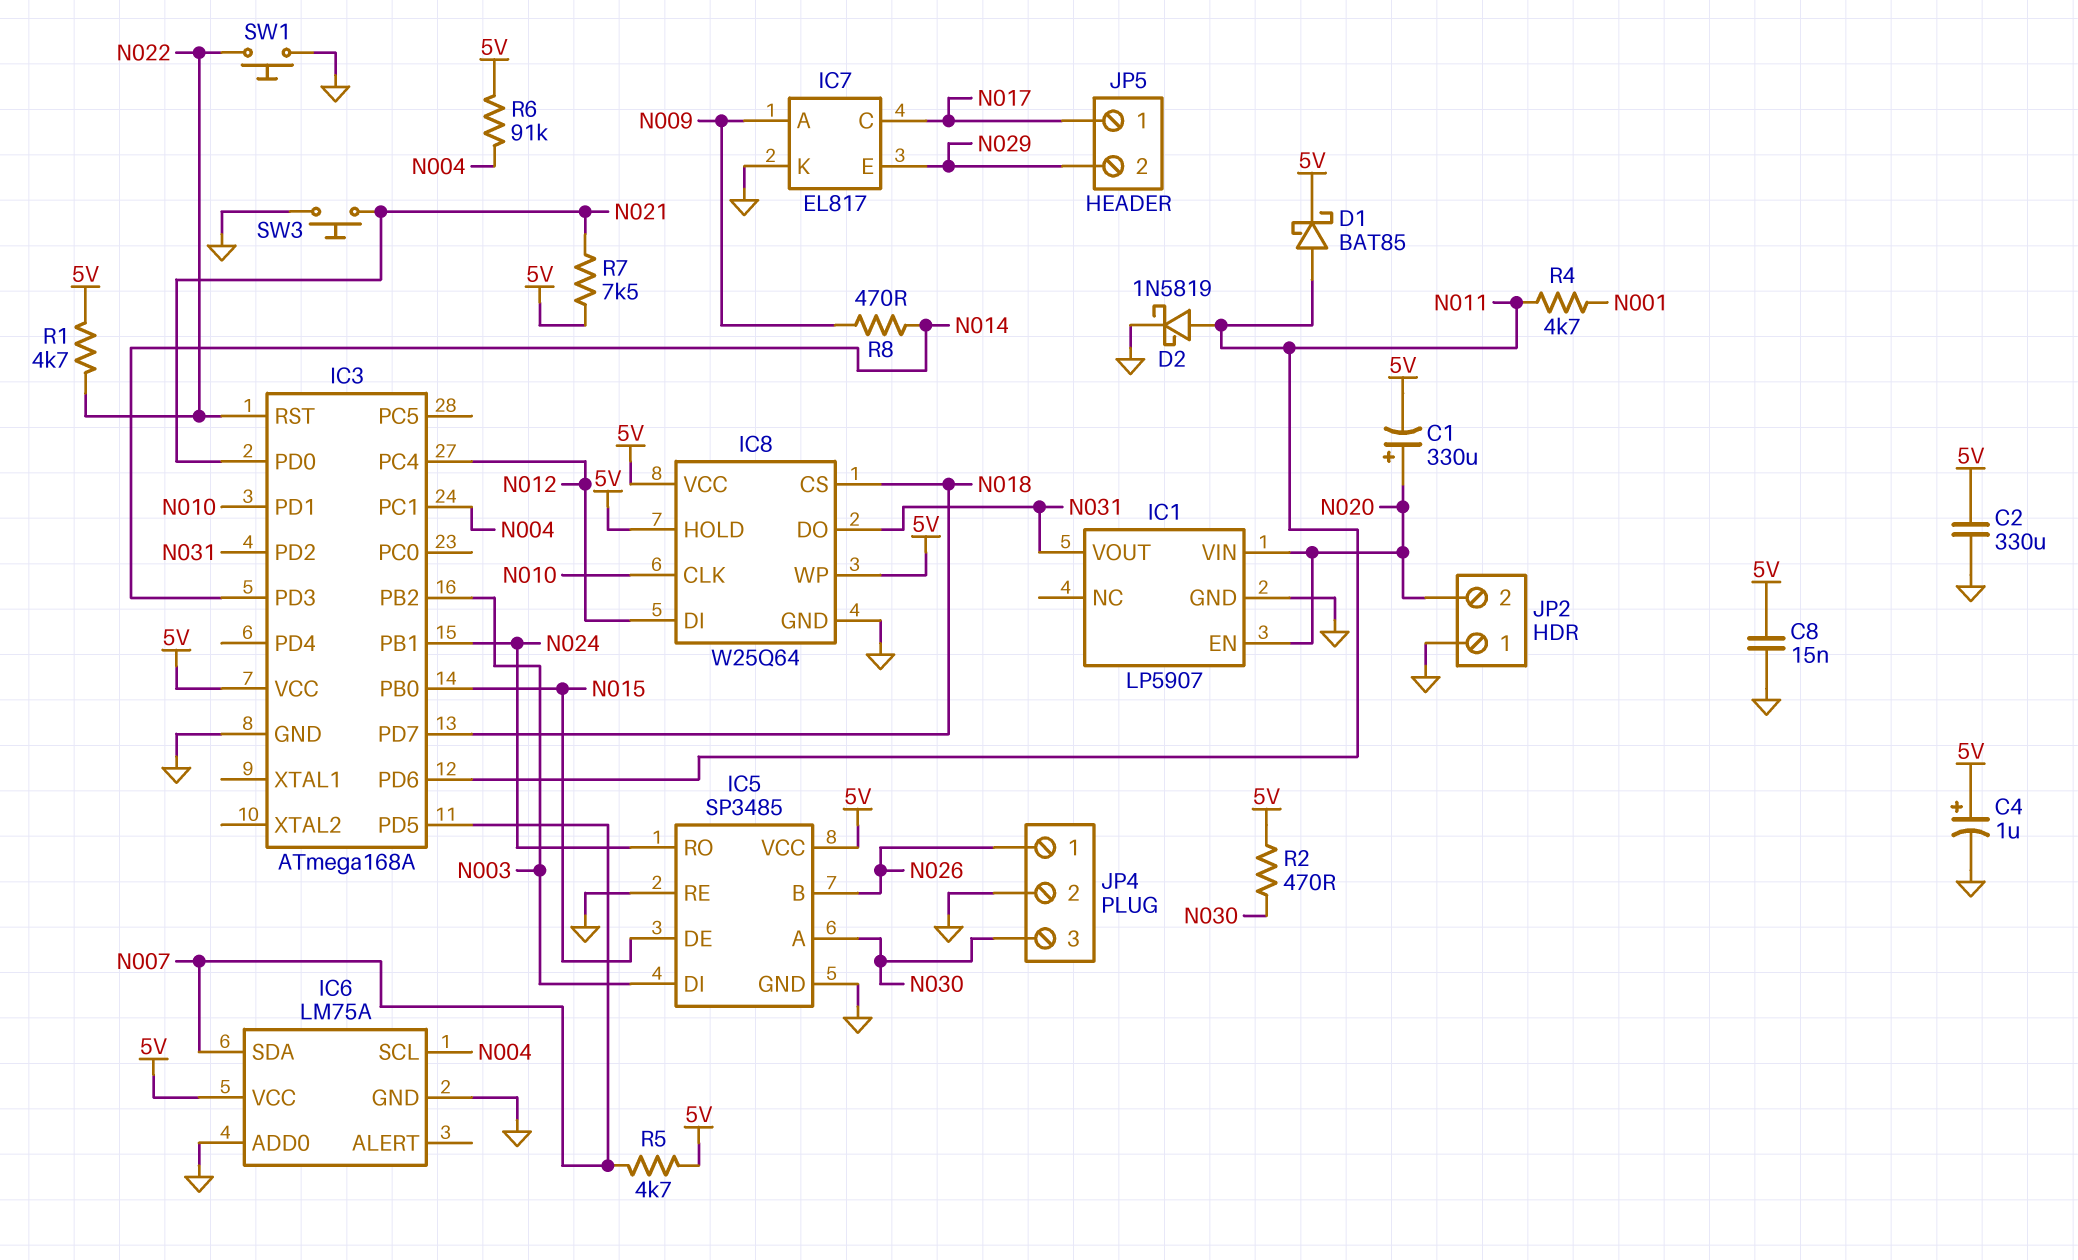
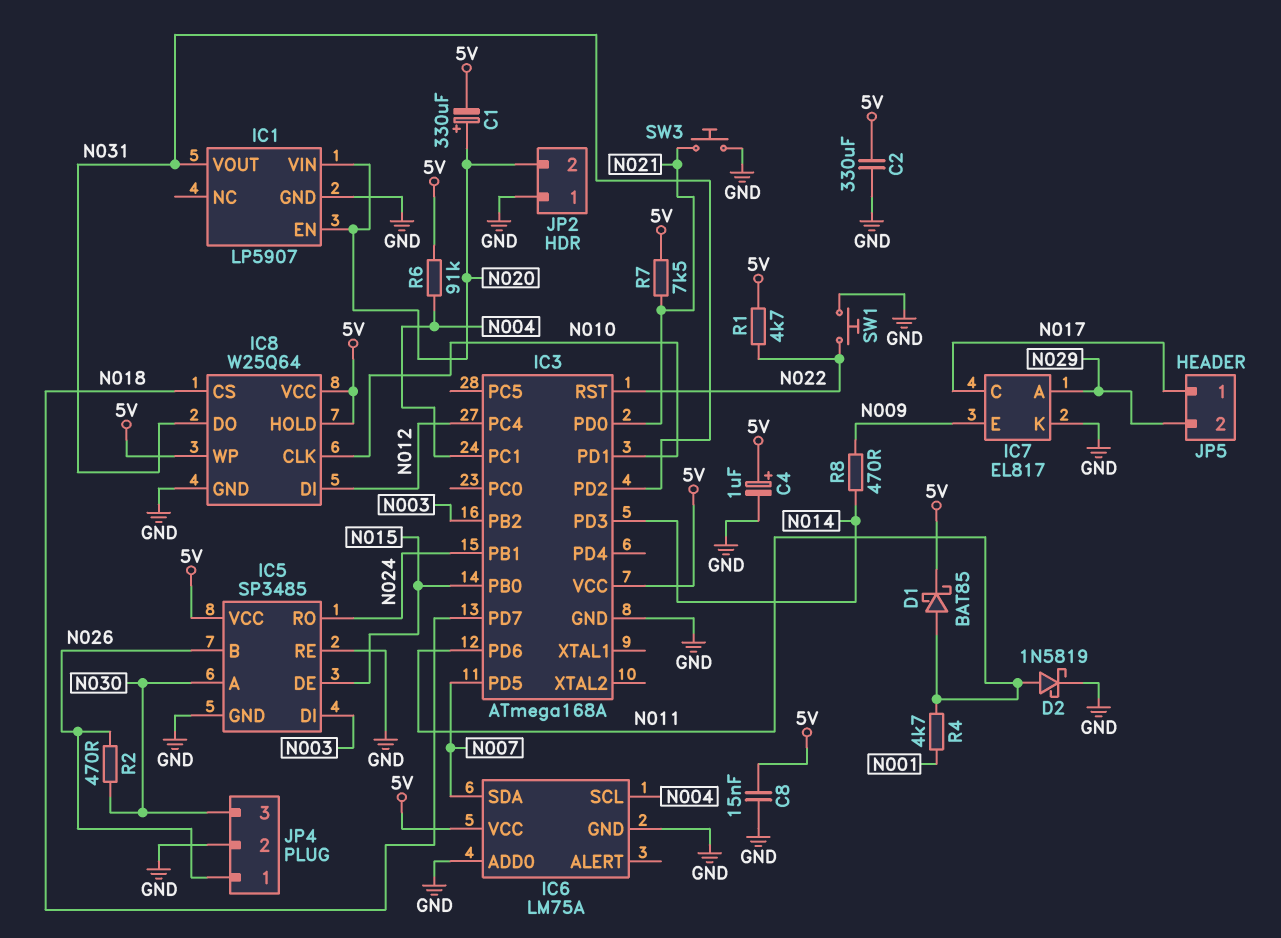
IC7 pin A: N009 -> N029
IC7 pin E: N029 -> N009
R2: 470 (5V, N030) -> 470 (N026, N030)
R5: 4.7k (5V, N007) -> none

